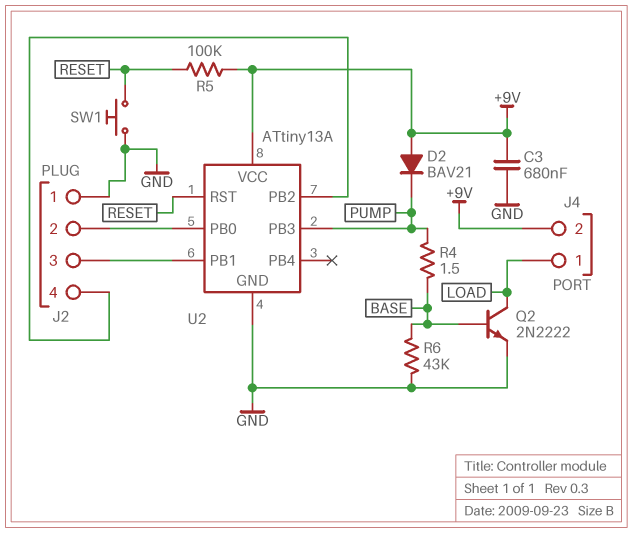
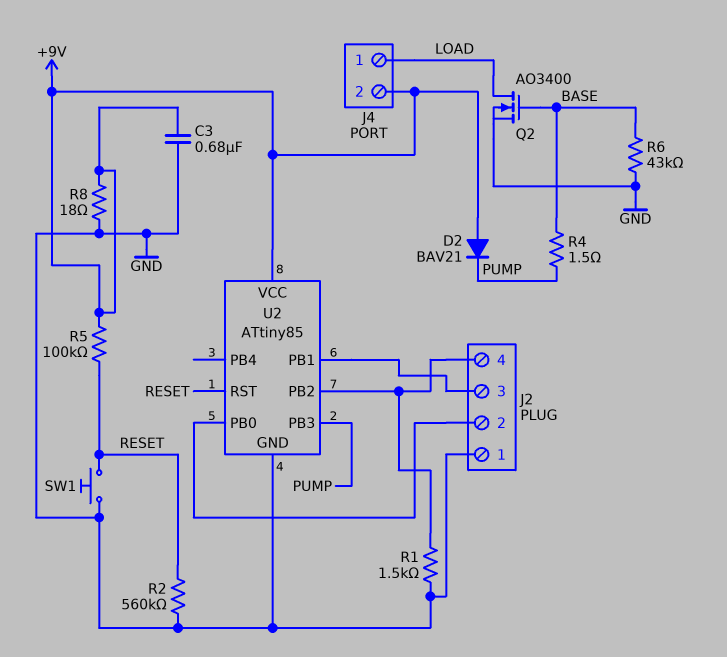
Q2: NPN 2N2222 (B BASE, C LOAD, E GND) -> NMOS AO3400 (G BASE, D LOAD, S GND)
R1: none -> 1.5k (GND, J2/4)
R2: none -> 560k (GND, RESET)
R8: none -> 18 (+9V, GND)
U2: ATtiny13A -> ATtiny85

